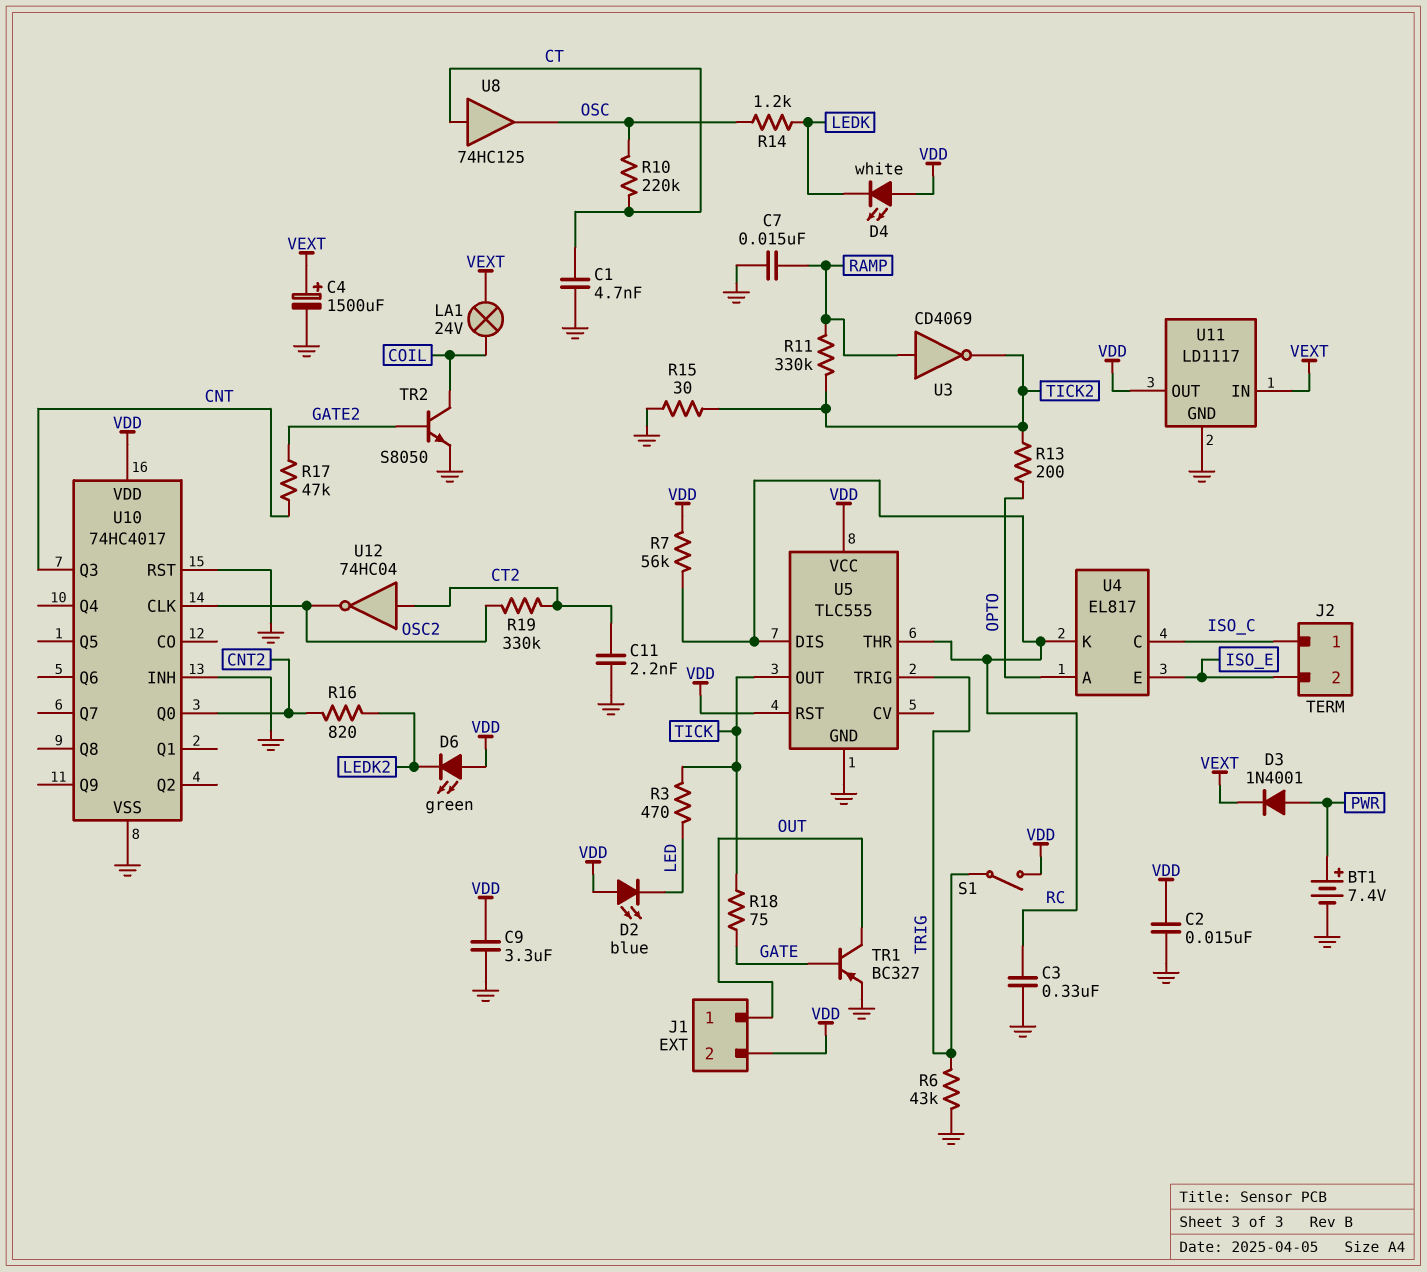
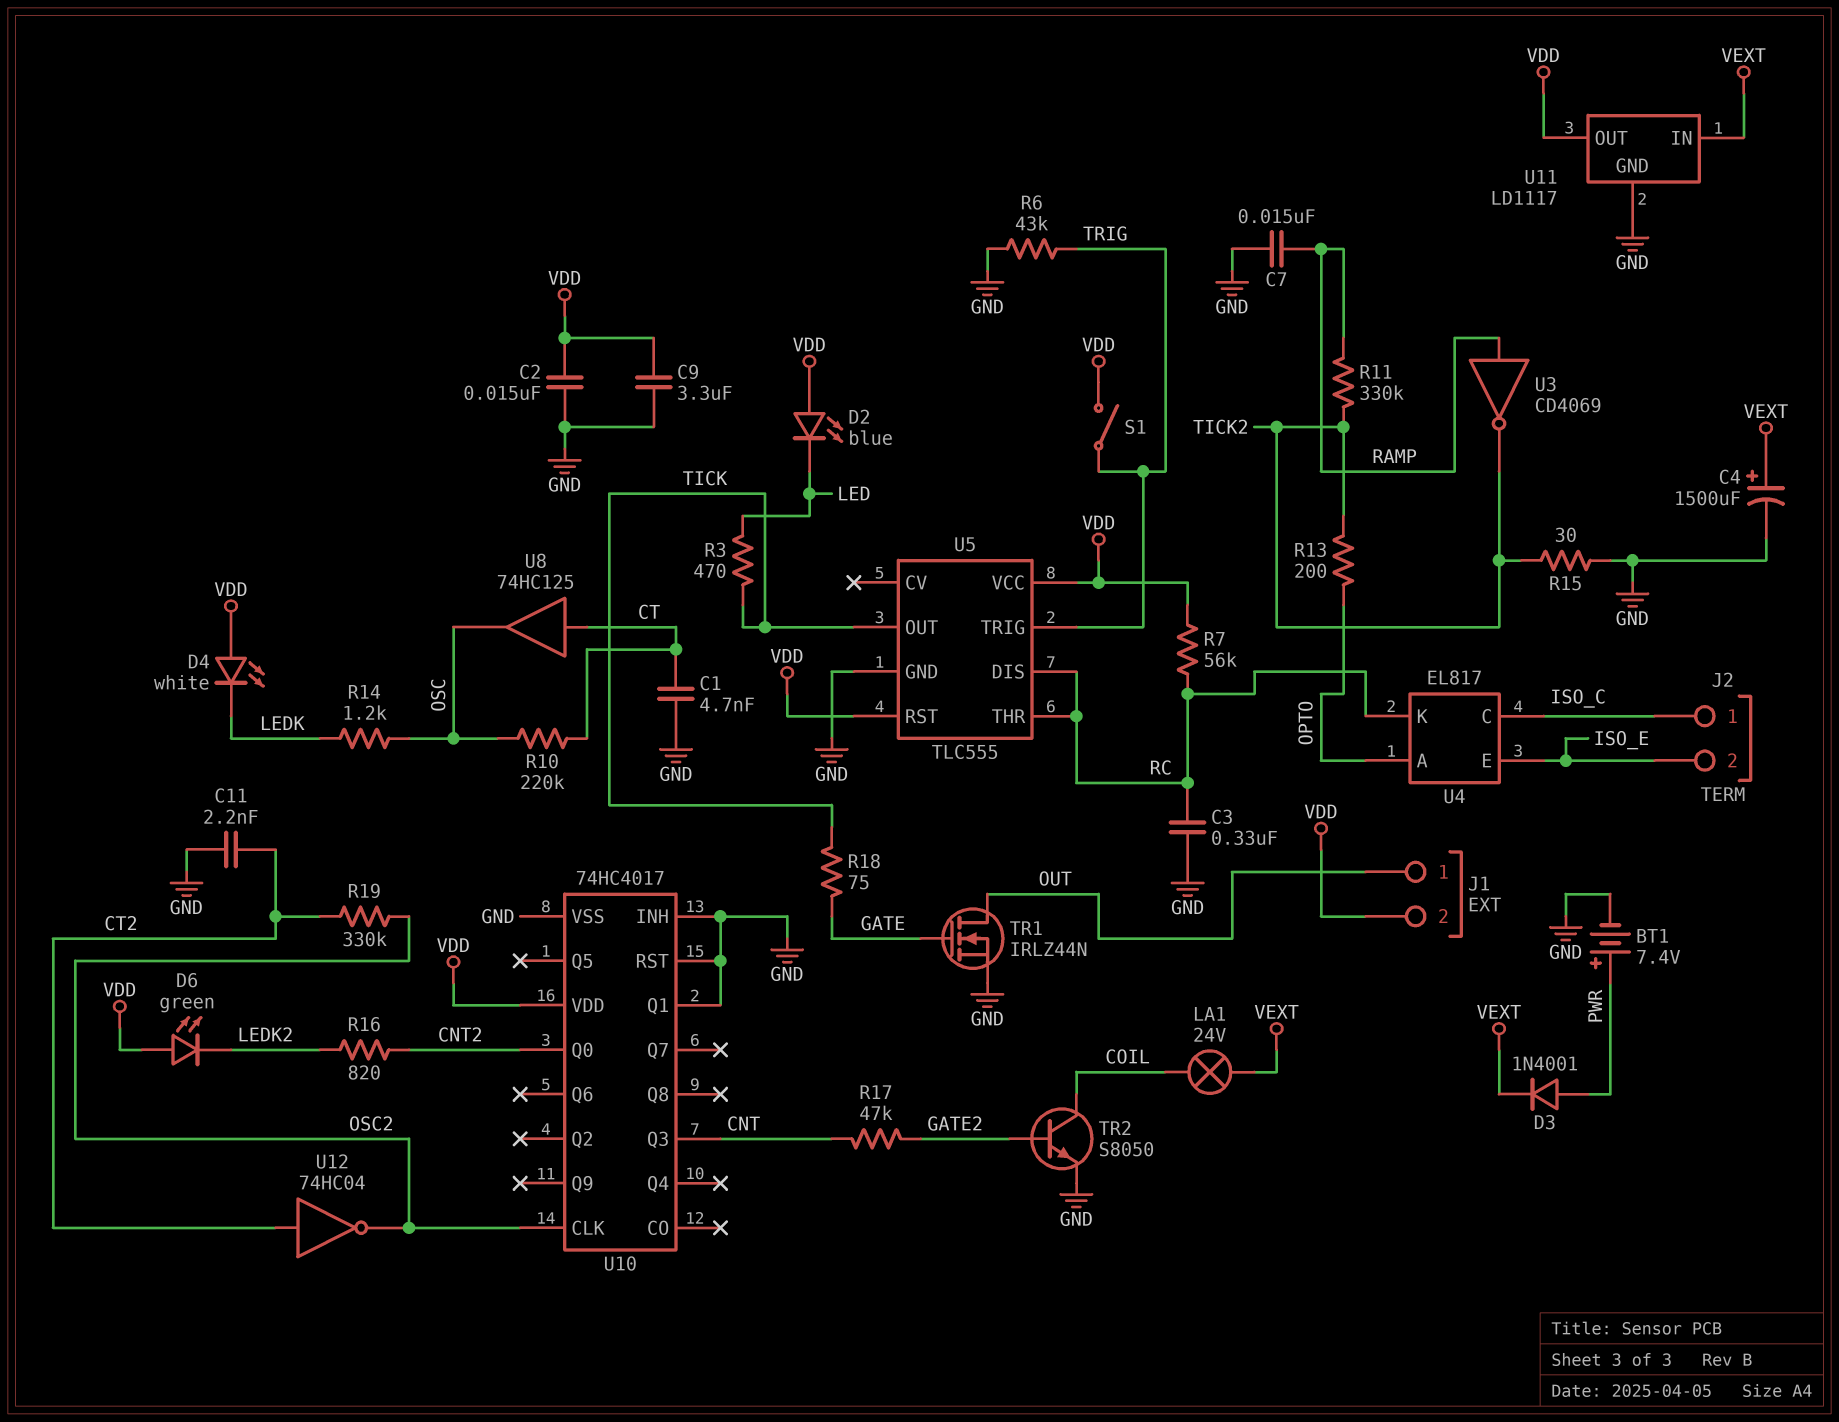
TR1: PNP BC327 (B GATE, C OUT, E GND) -> NMOS IRLZ44N (G GATE, D OUT, S GND)
U10 pin Q1: none -> GND

